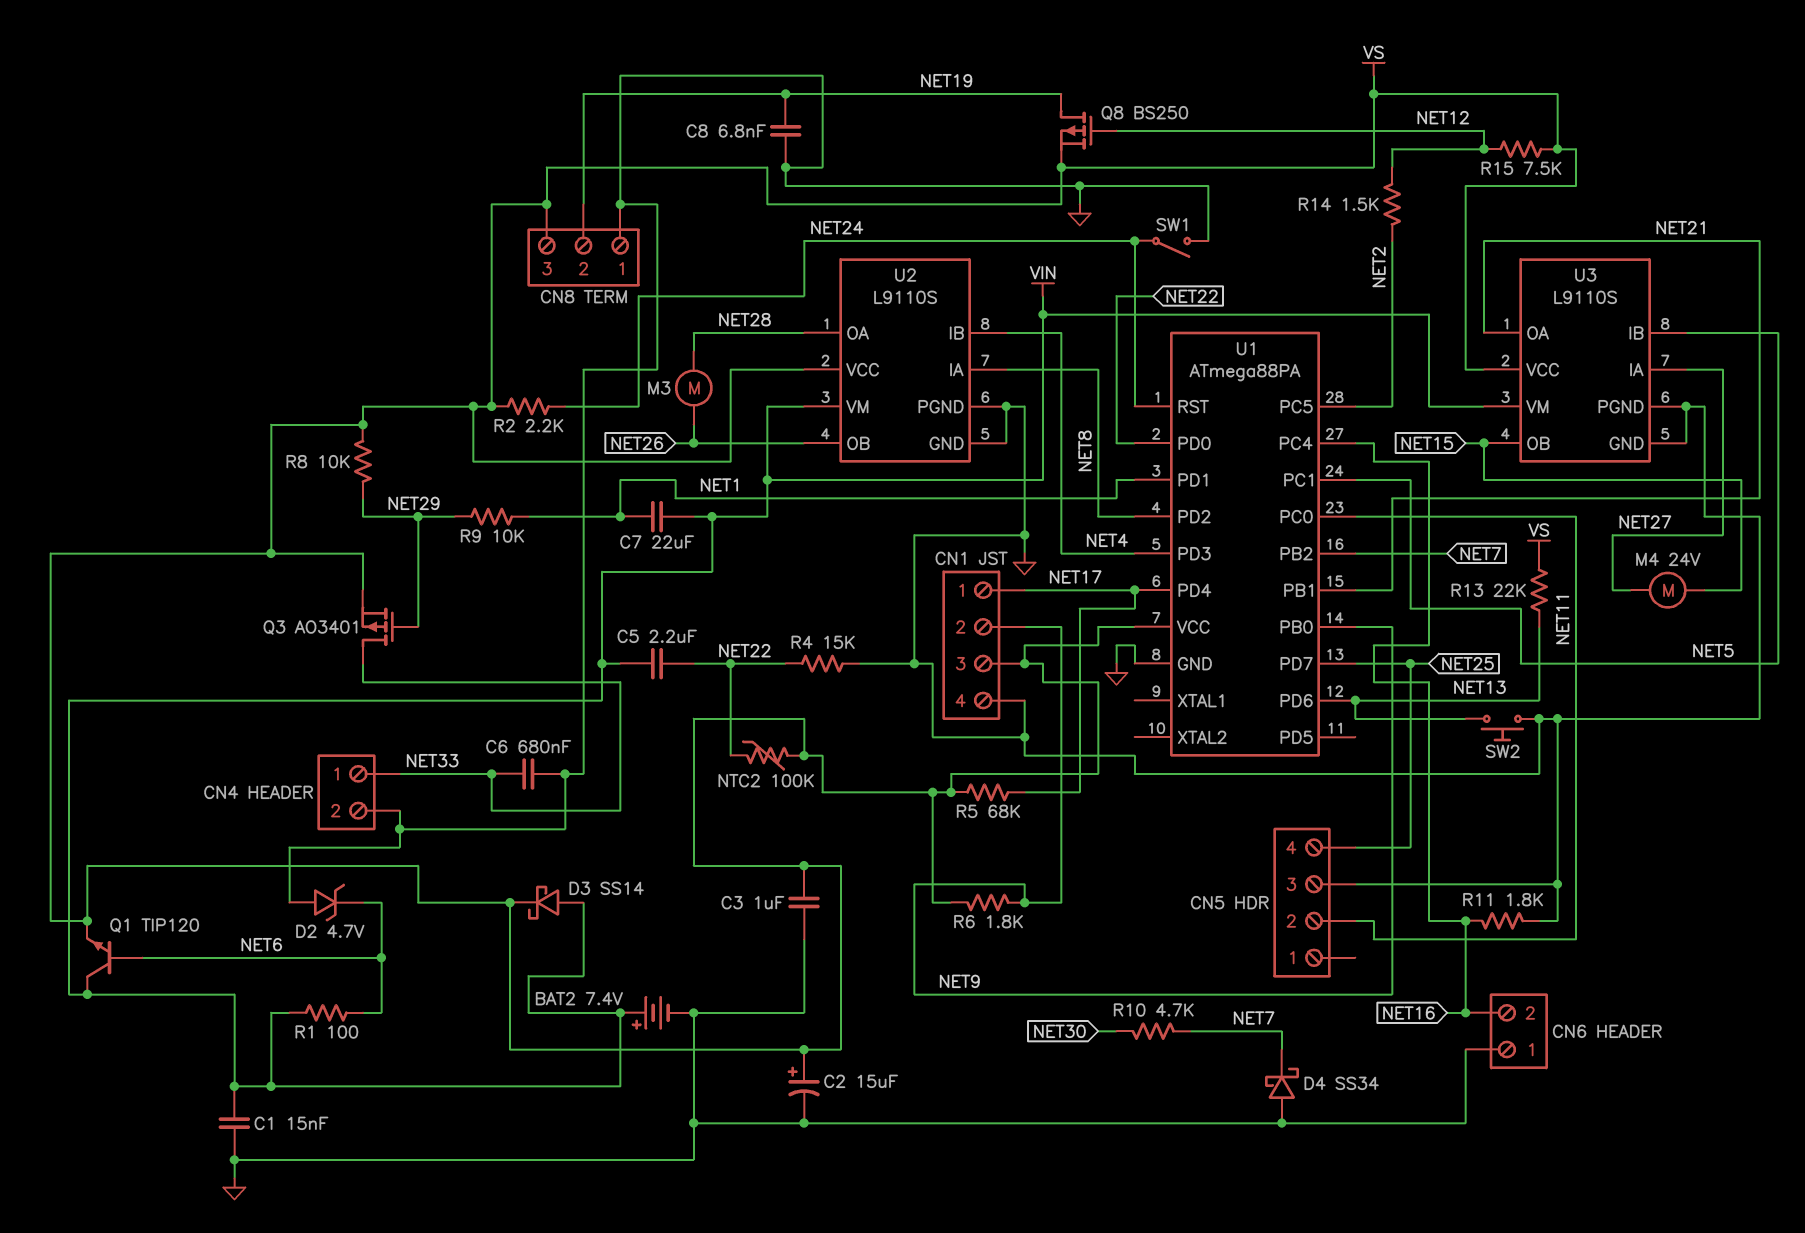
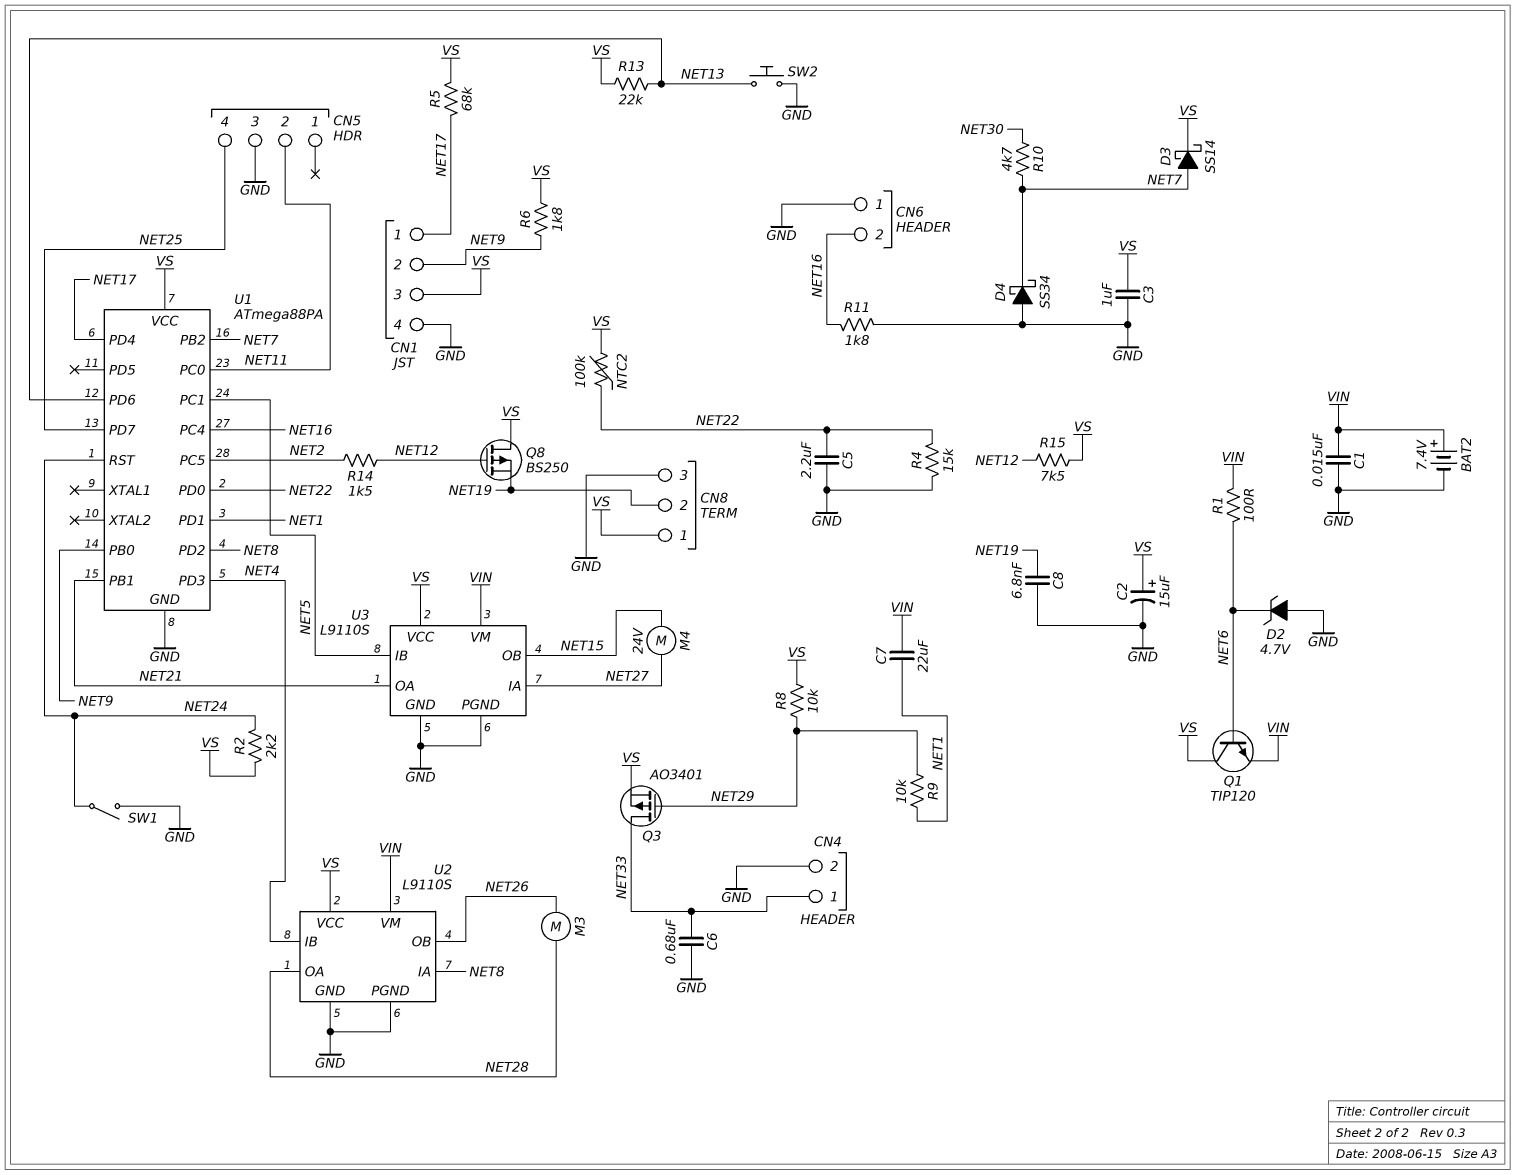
C5: 2.2uF (NET22, VIN) -> 2.2uF (GND, NET22)
CN8 pin 1: GND -> VS
CN8 pin 3: VS -> GND
D3: schottky SS14 (A VIN, K VS) -> schottky SS14 (A NET7, K VS)
Q1: NPN TIP120 (B NET6, C VIN, E VS) -> NPN TIP120 (B NET6, C VS, E VIN)
Q8: PMOS BS250 (G NET12, D NET19, S VS) -> PMOS BS250 (G NET12, D VS, S NET19)

